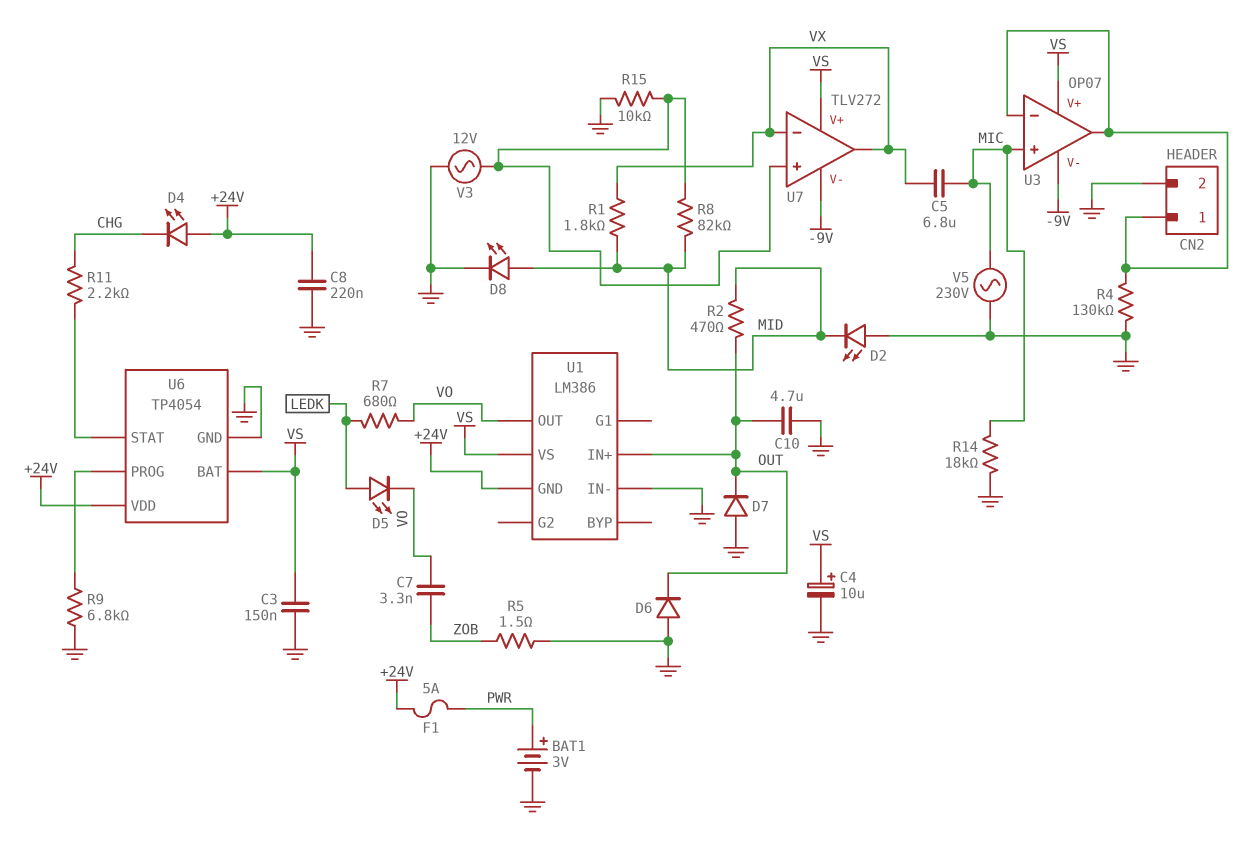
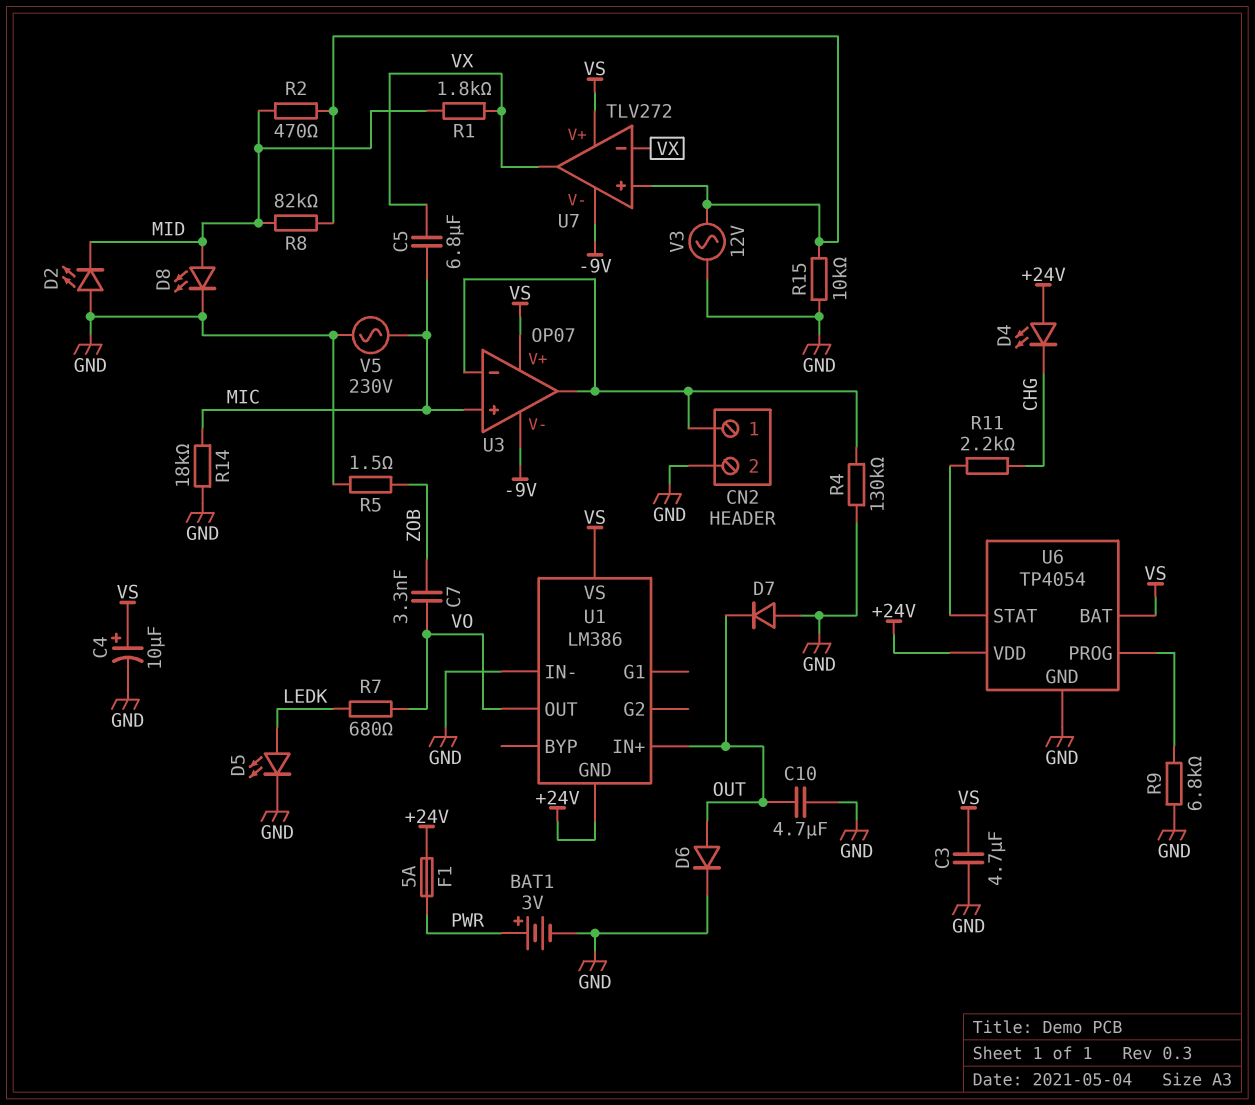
C3: 150nF (GND, VS) -> 4.7uF (GND, VS)
C8: 220nF (+24V, GND) -> none
D5: LED (A LEDK, K VO) -> LED (A LEDK, K GND)
D6: diode (A GND, K OUT) -> diode (A OUT, K GND)
R2: 470 (MID, OUT) -> 470 (MID, U7/in+)

